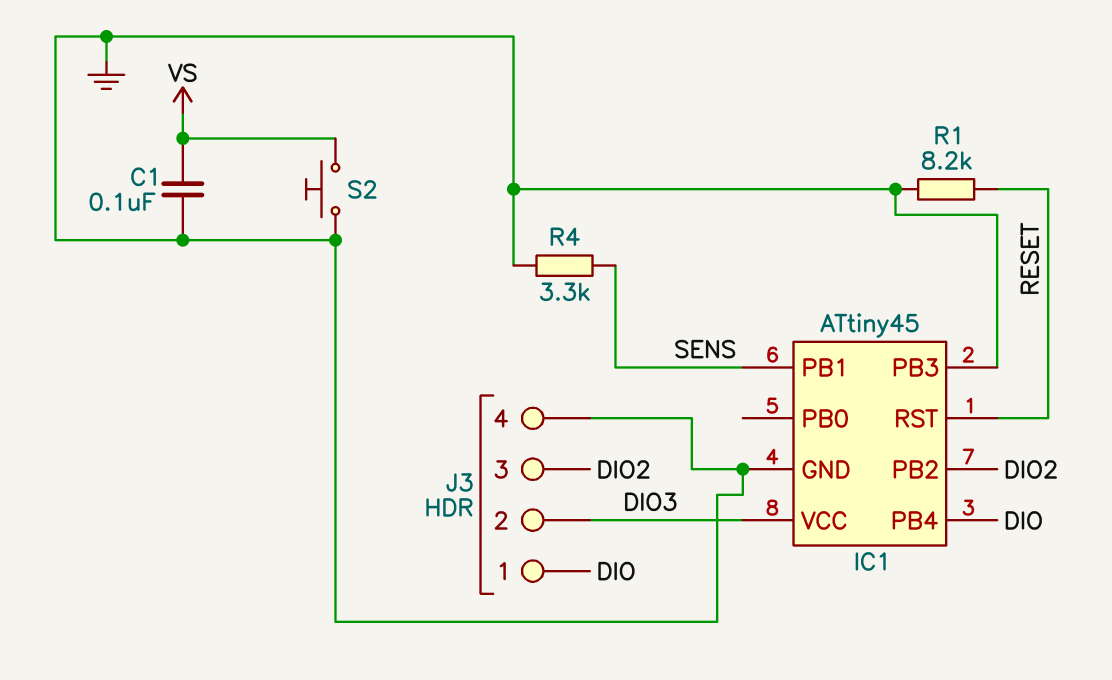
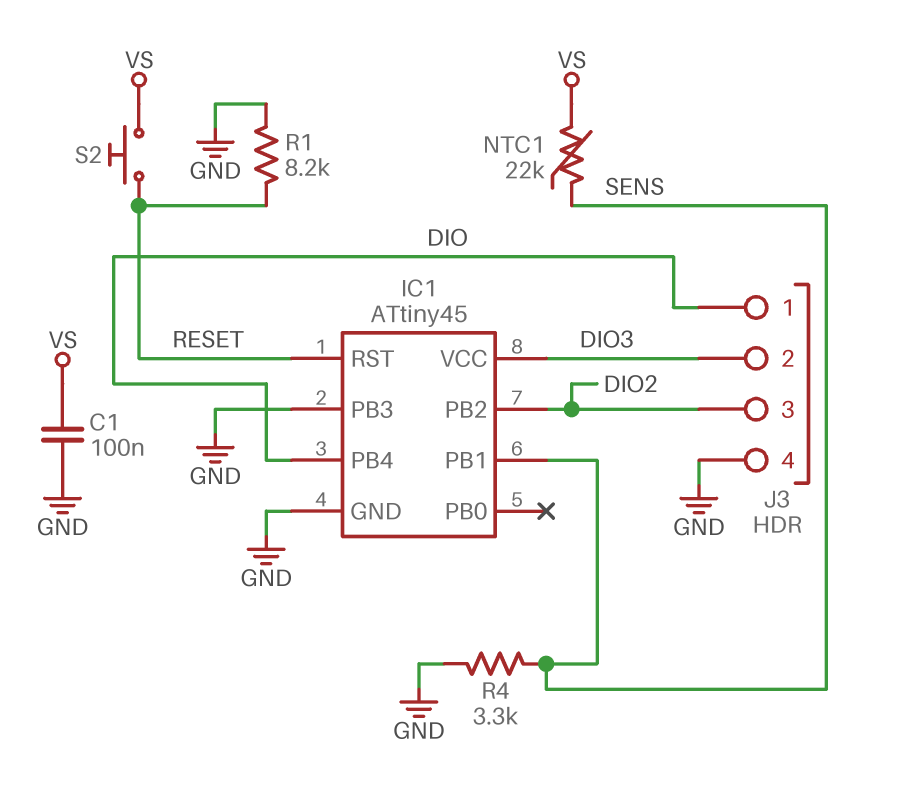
NTC1: none -> 22k (SENS, VS)
S2: button (GND, VS) -> button (RESET, VS)

